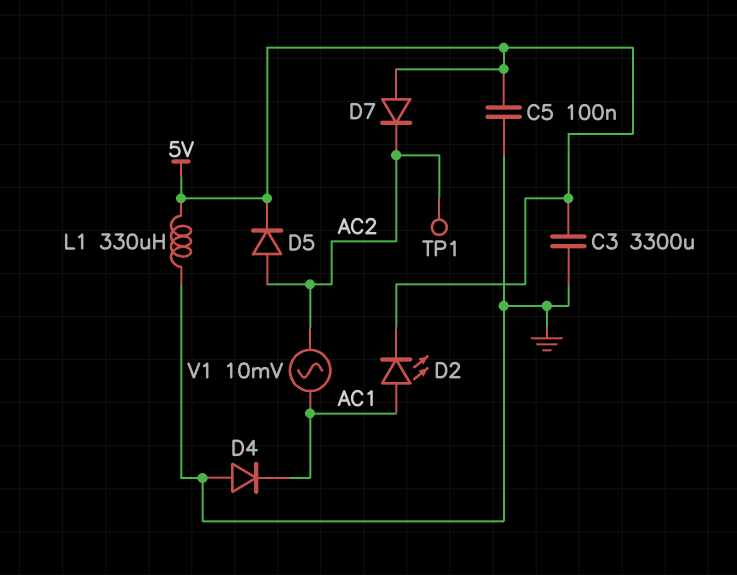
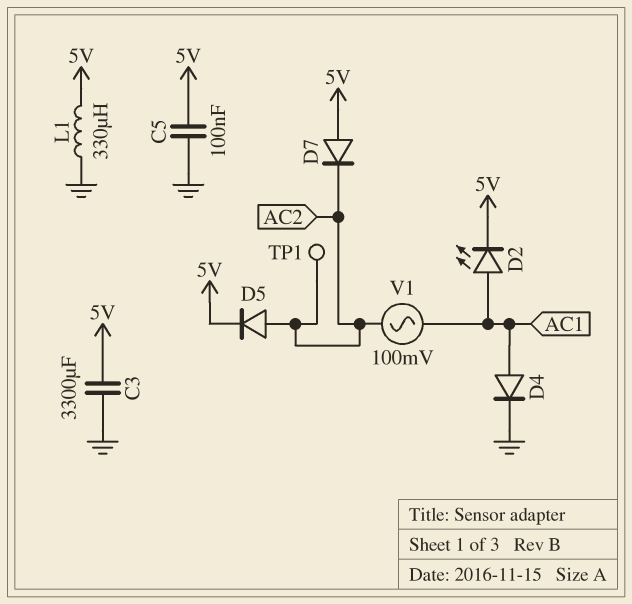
D4: diode (A GND, K AC1) -> diode (A AC1, K GND)
V1: AC 10mV (AC1, AC2) -> AC 100mV (AC1, AC2)

